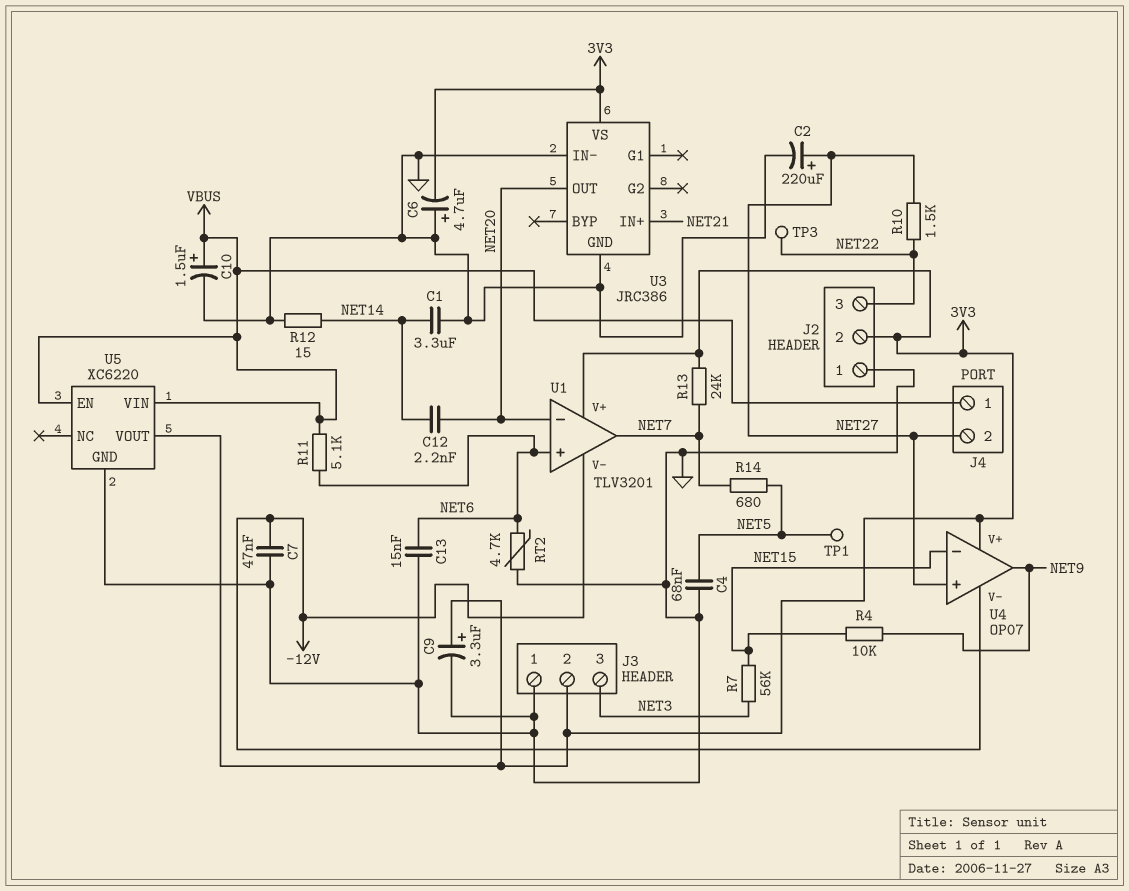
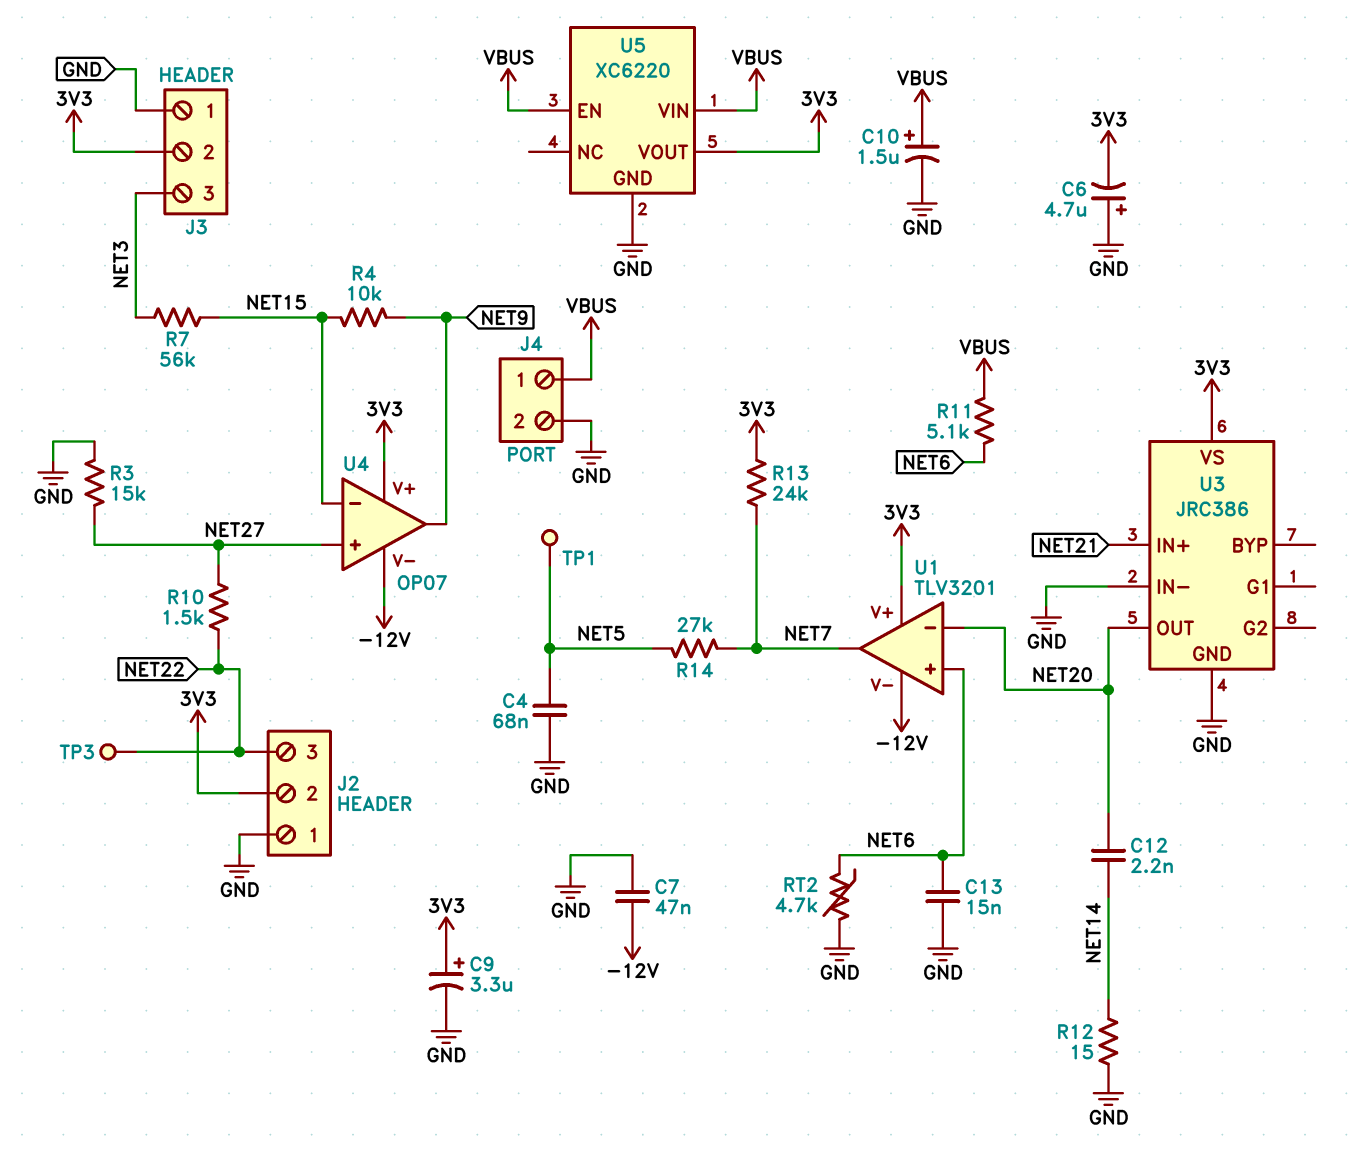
C1: 3.3uF (GND, NET14) -> none
C2: 220uF (plus NET27, minus GND) -> none
J4 pin 2: NET27 -> GND
R3: none -> 15k (GND, NET27)
R14: 680 (NET5, NET7) -> 27k (NET5, NET7)

